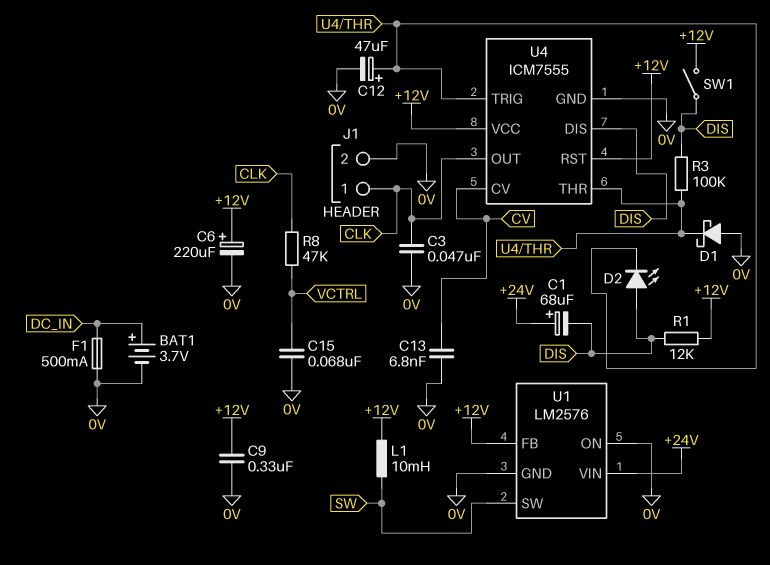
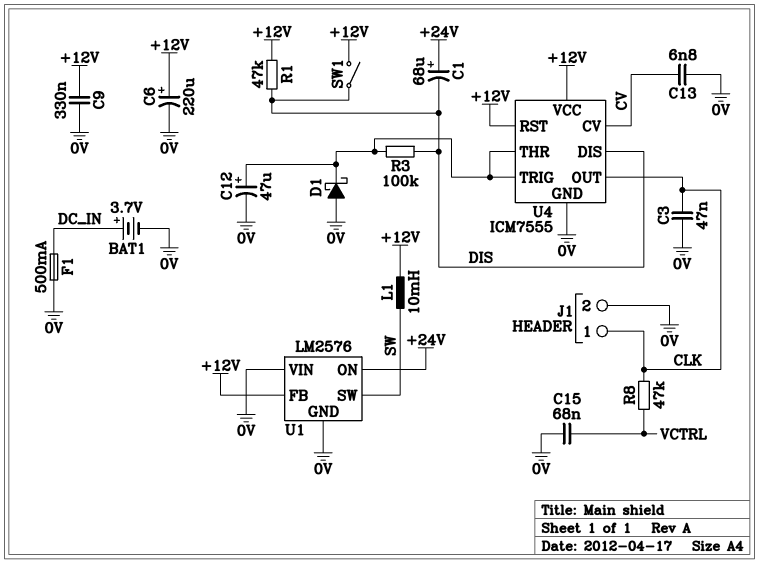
D2: LED (A DIS, K U4/THR) -> none
R1: 12k (+12V, DIS) -> 47k (+12V, DIS)
U1 pin ON: 0V -> +24V
U1 pin VIN: +24V -> 0V

